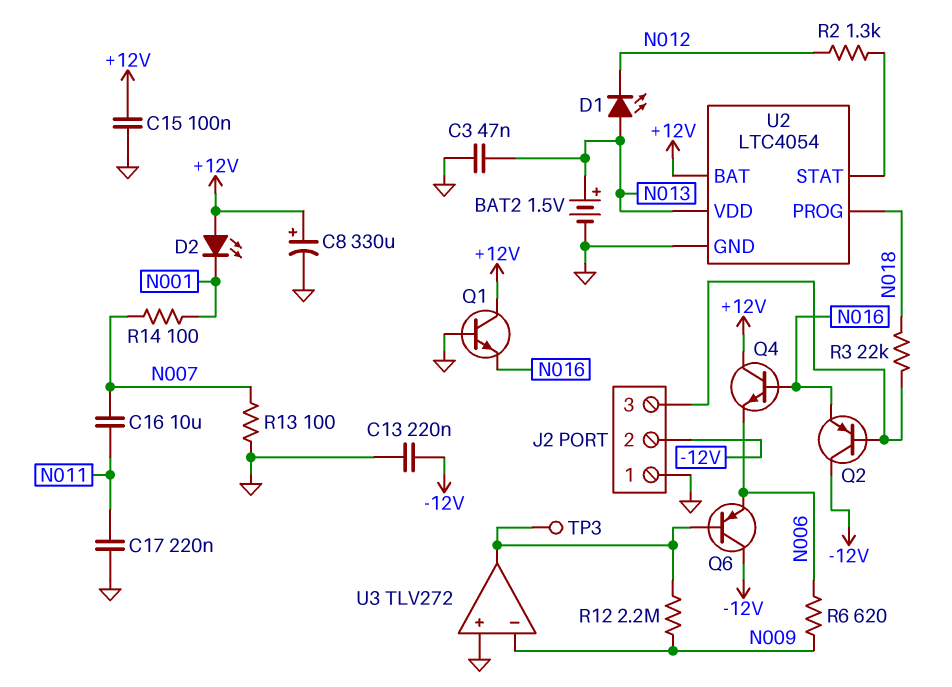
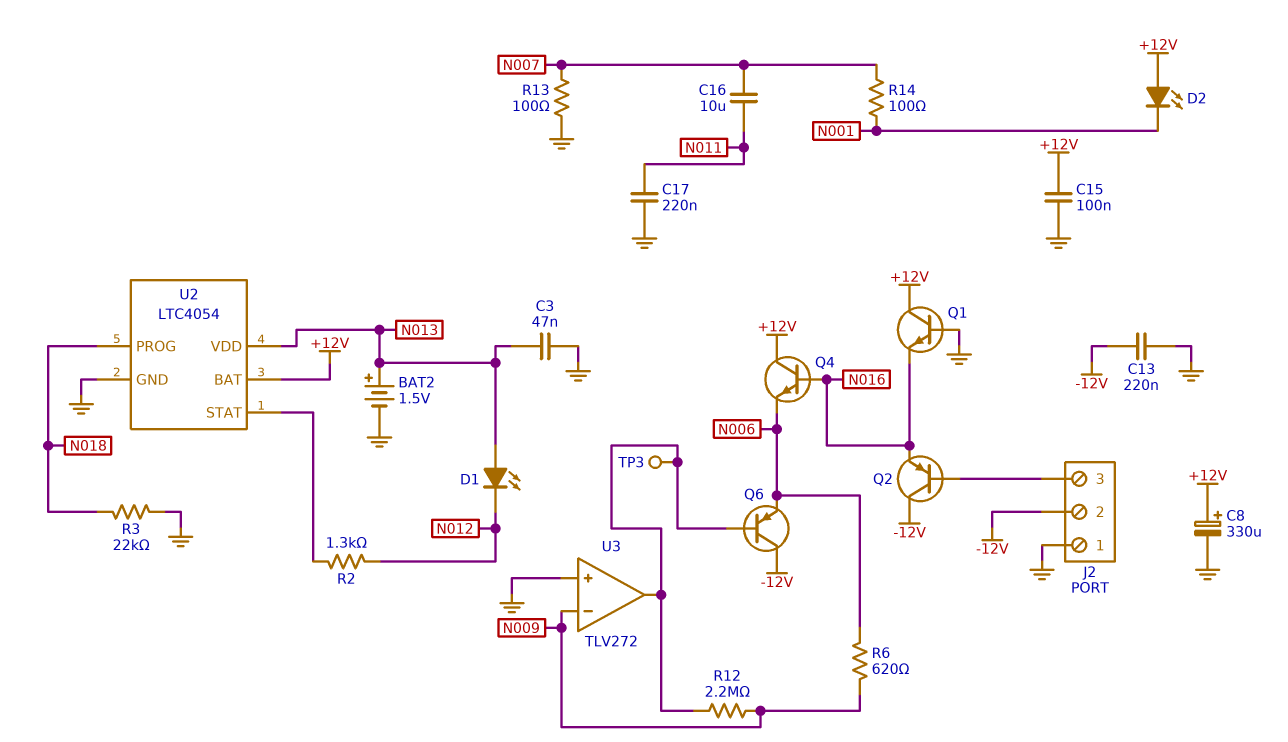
R3: 22k (J2/3, N018) -> 22k (GND, N018)

